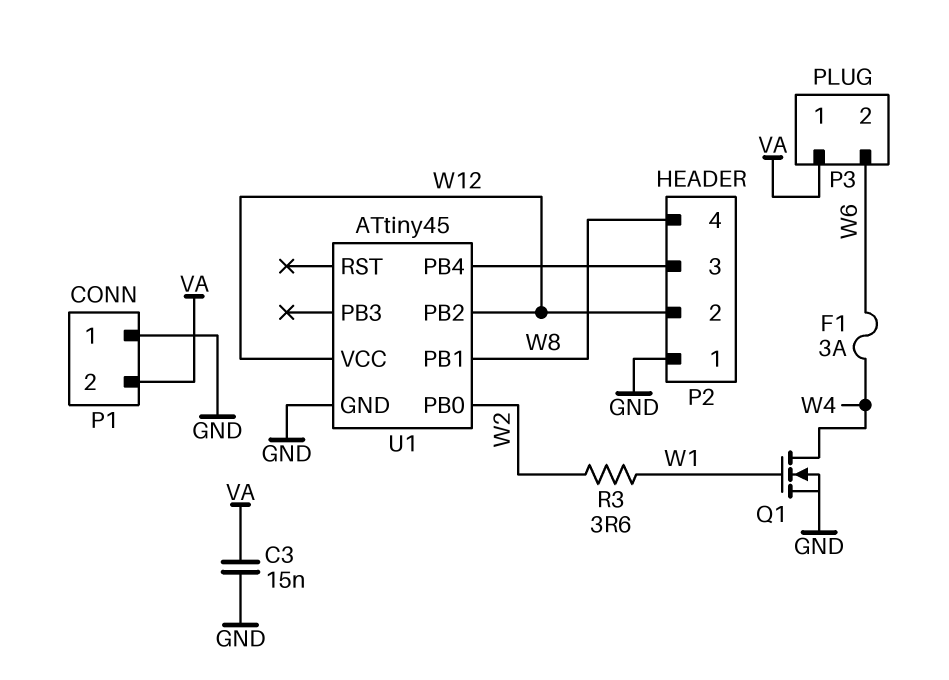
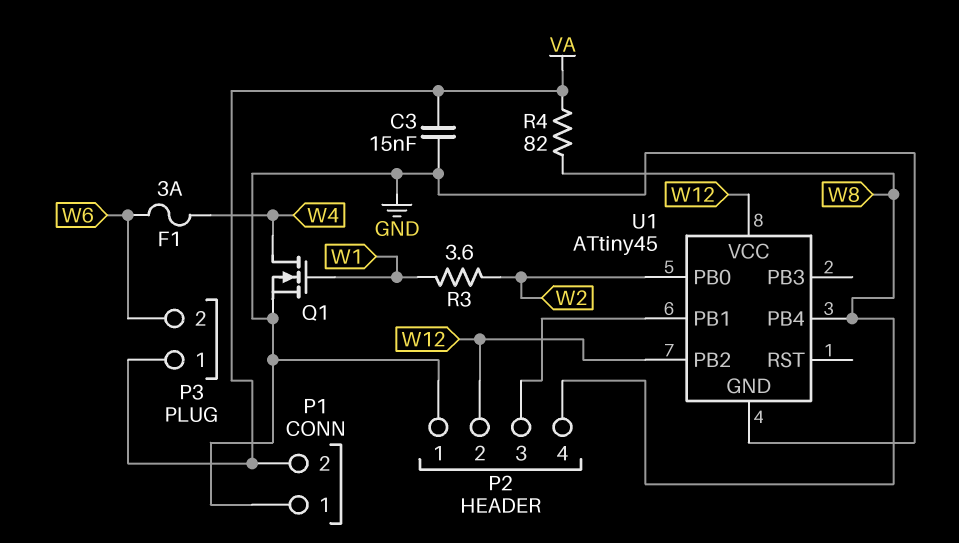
R4: none -> 82 (VA, W8)
U1 pin PB1: W8 -> P2/3
U1 pin PB4: P2/3 -> W8

